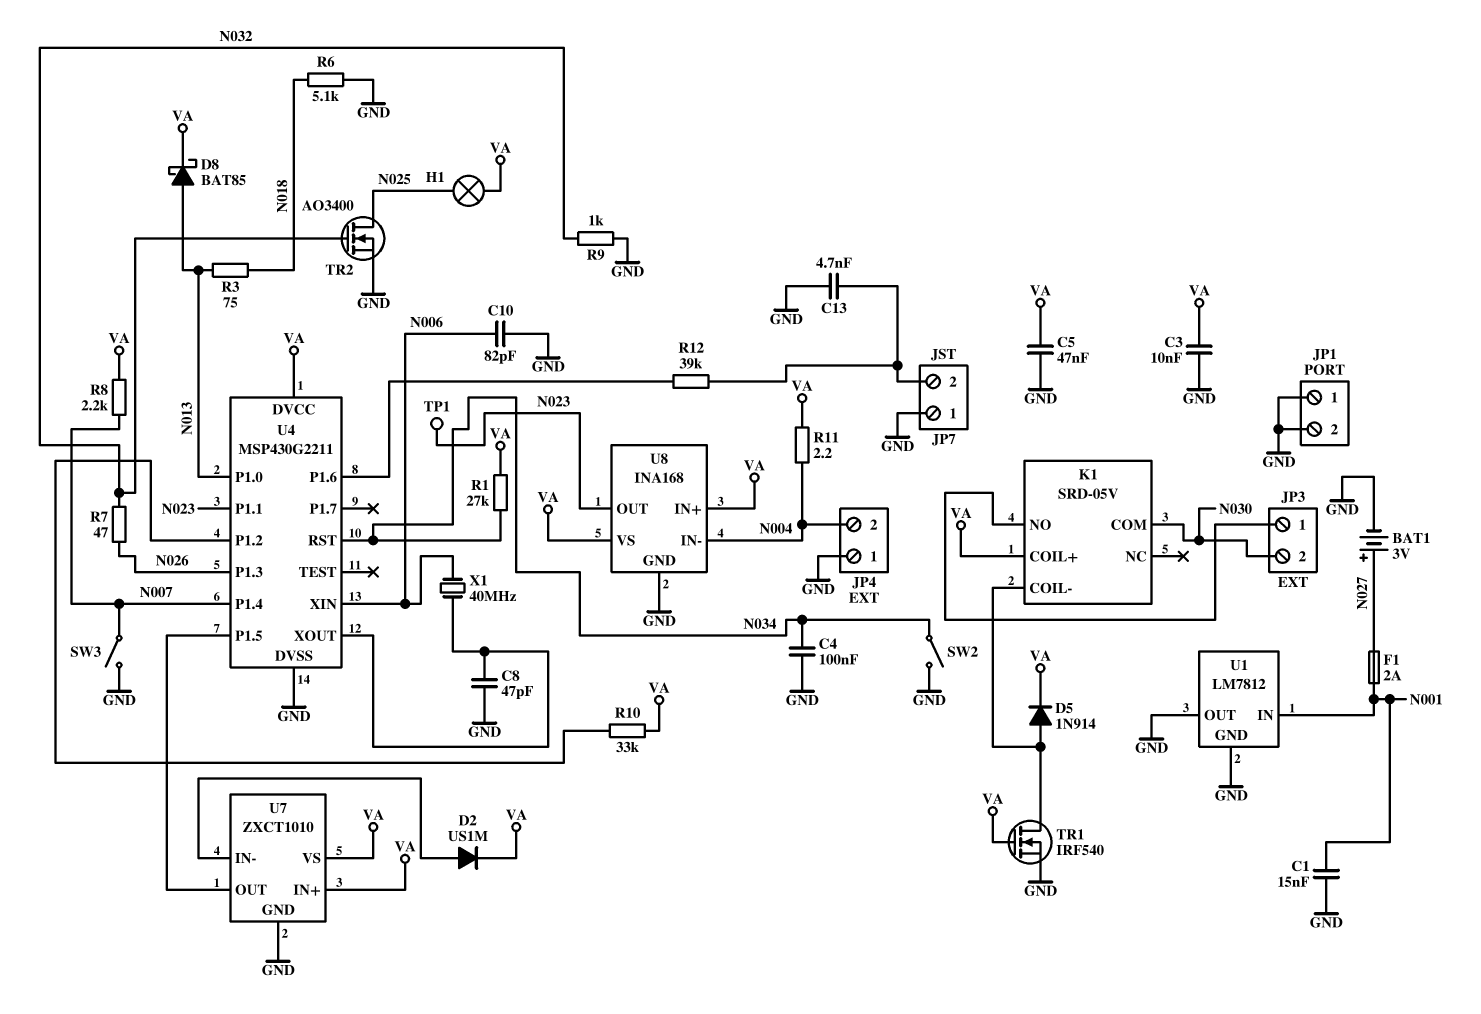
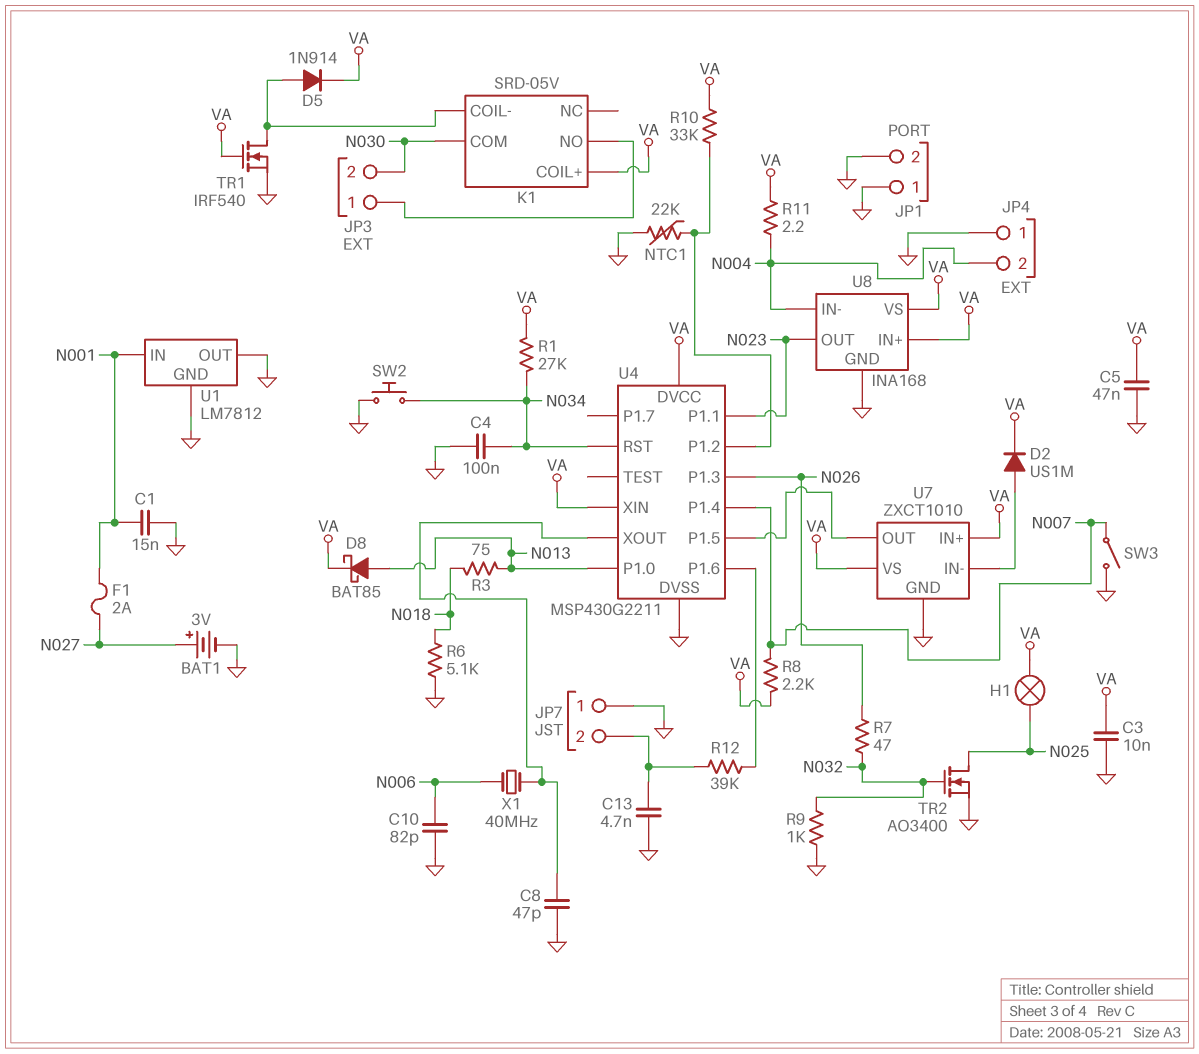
NTC1: none -> 22k (GND, U4/P1.2)
SW2: switch (GND, N034) -> button (GND, N034)
TP1: test point (N023) -> none
U4 pin XIN: N006 -> VA

